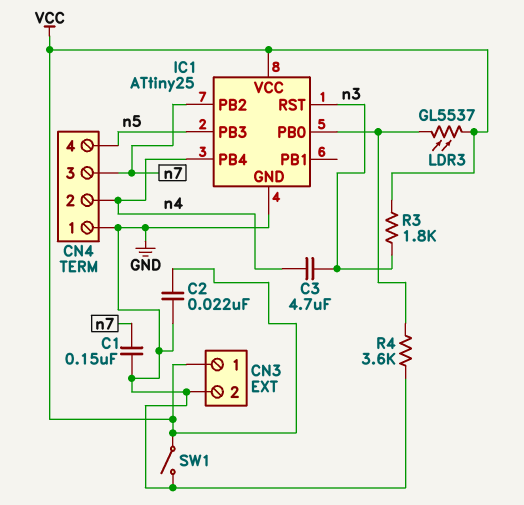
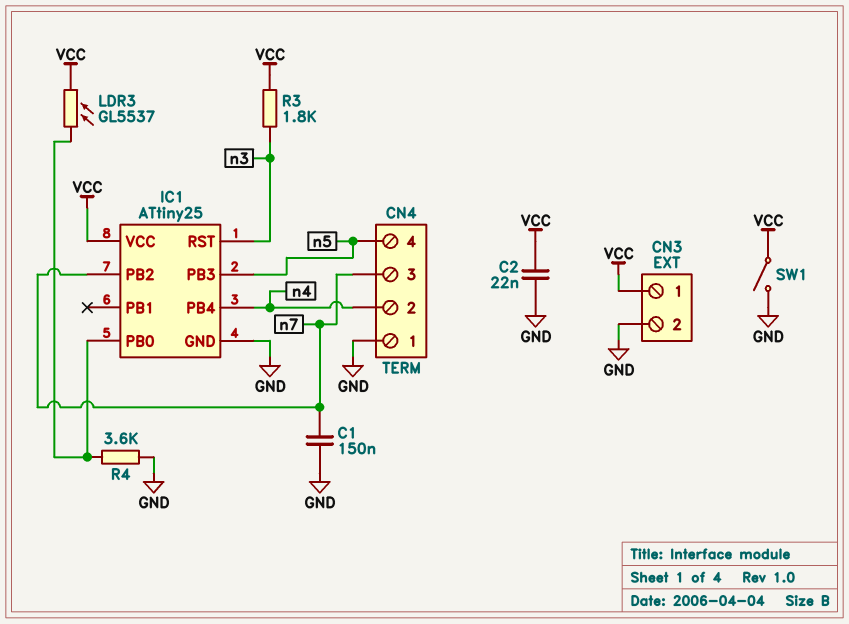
C3: 4.7uF (n3, n4) -> none

